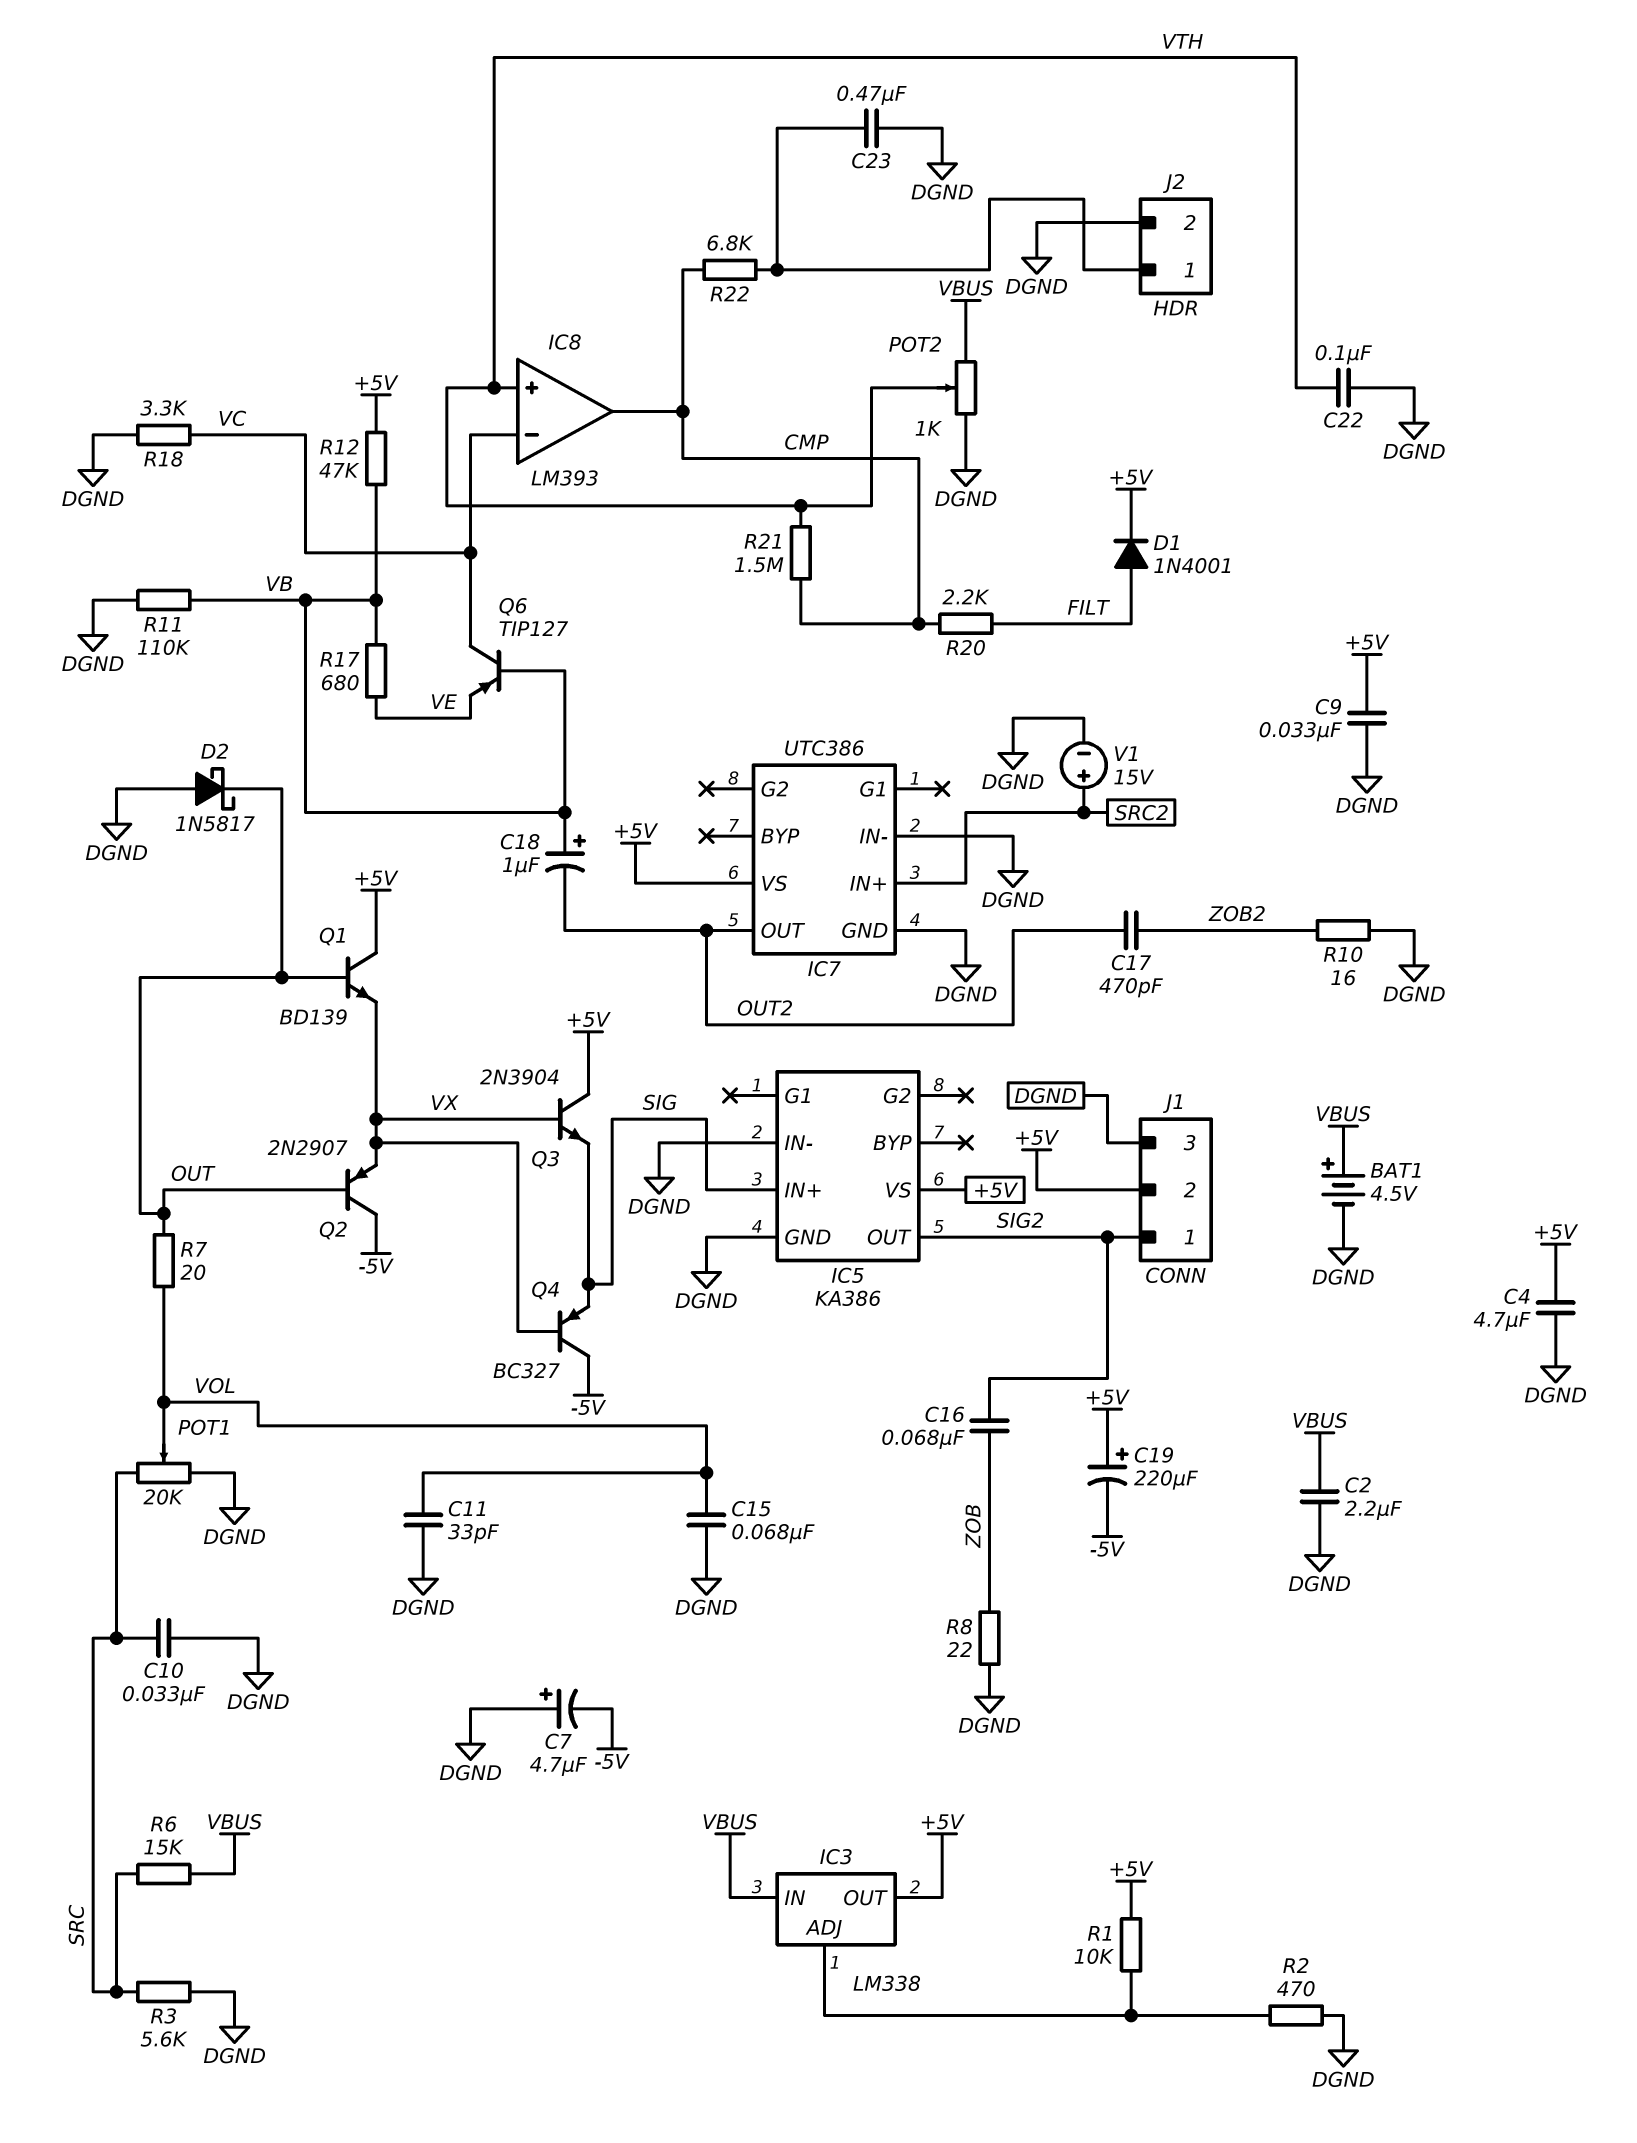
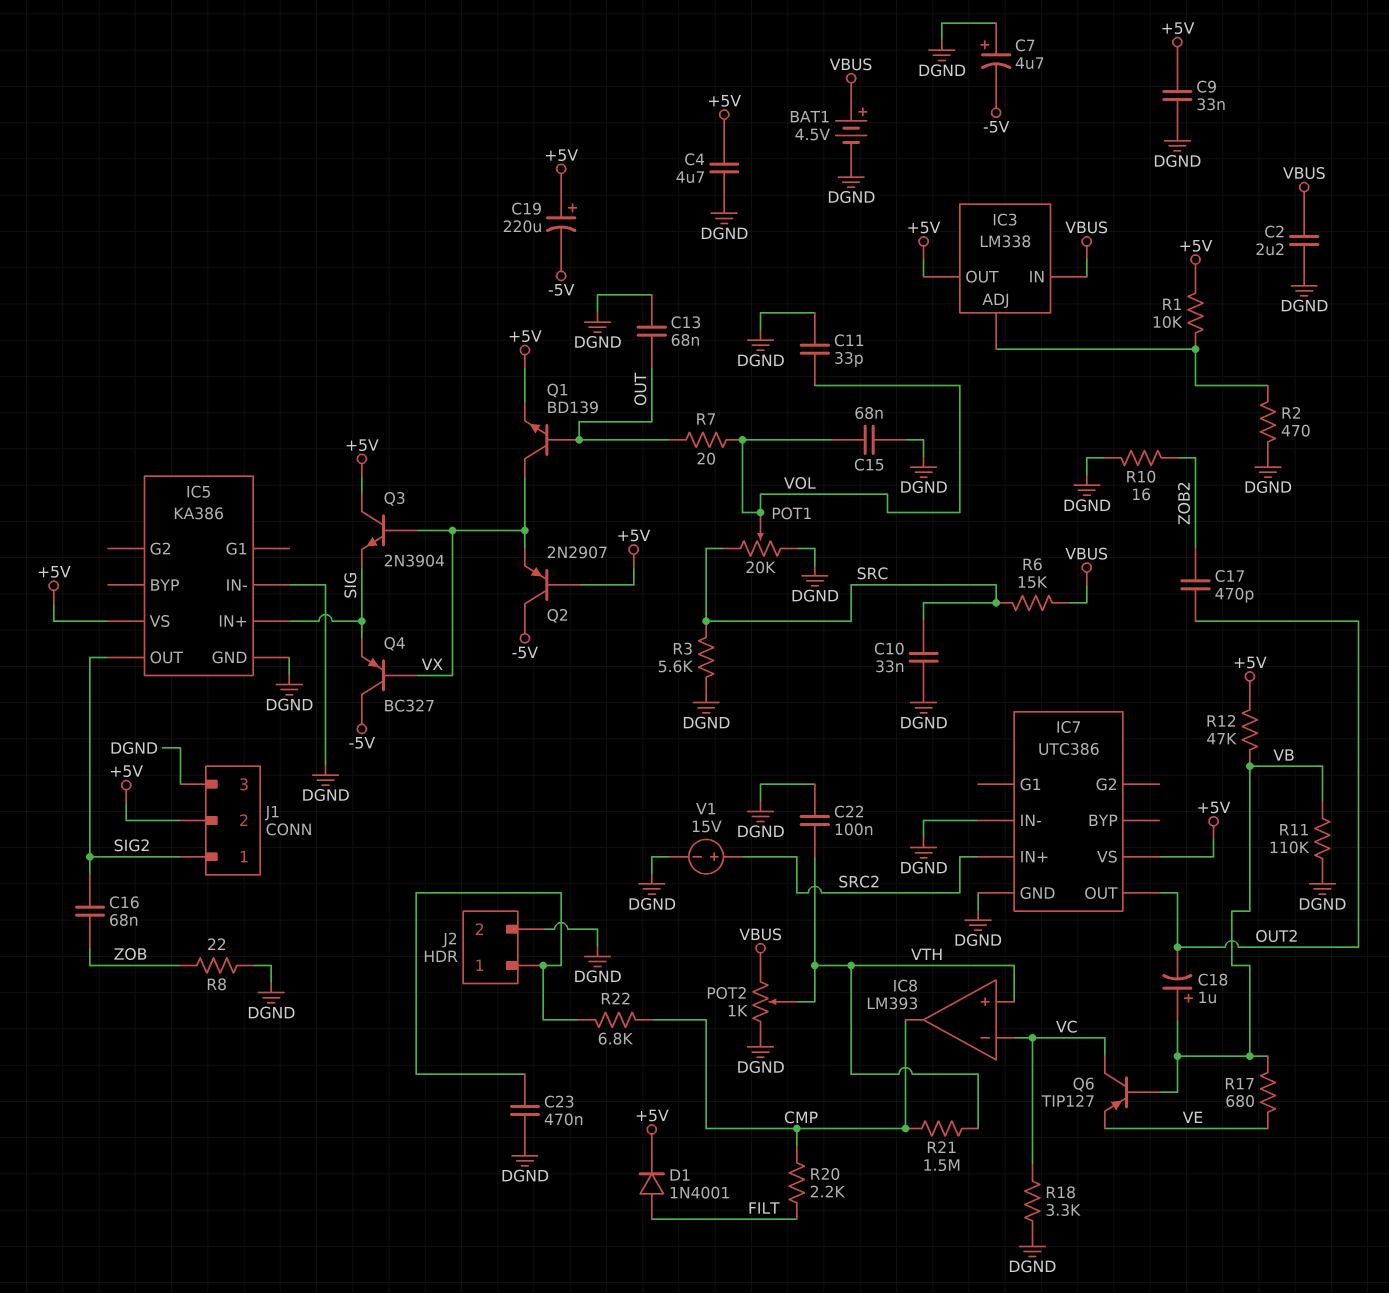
C13: none -> 68nF (DGND, OUT)
D2: schottky 1N5817 (A DGND, K OUT) -> none
Q1: NPN BD139 (B OUT, C +5V, E VX) -> NPN BD139 (B OUT, C VX, E +5V)
Q2: PNP 2N2907 (B OUT, C -5V, E VX) -> PNP 2N2907 (B +5V, C -5V, E VX)

